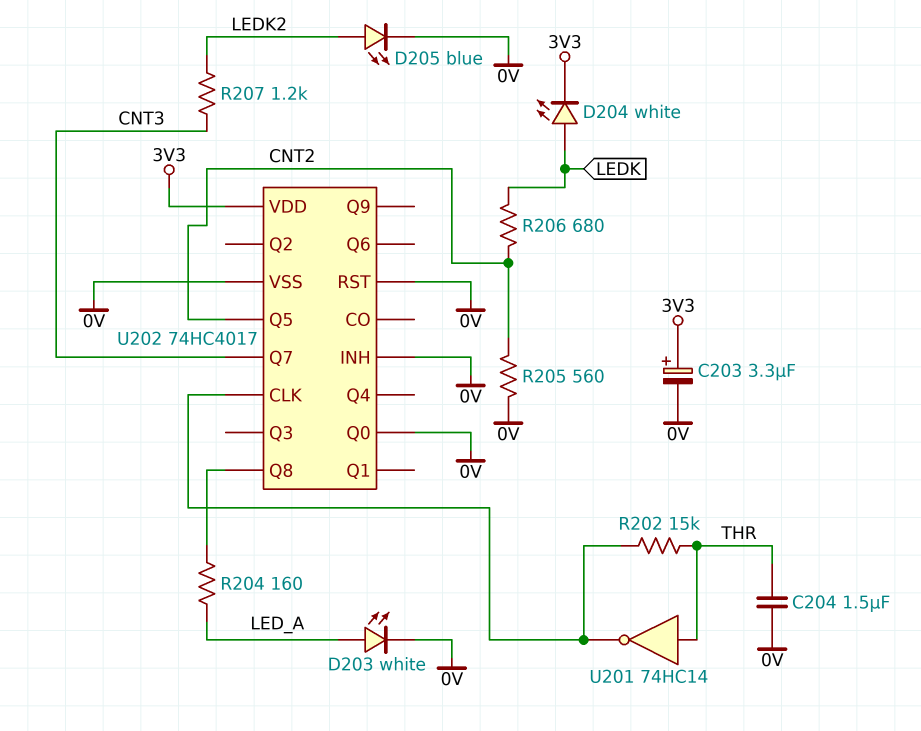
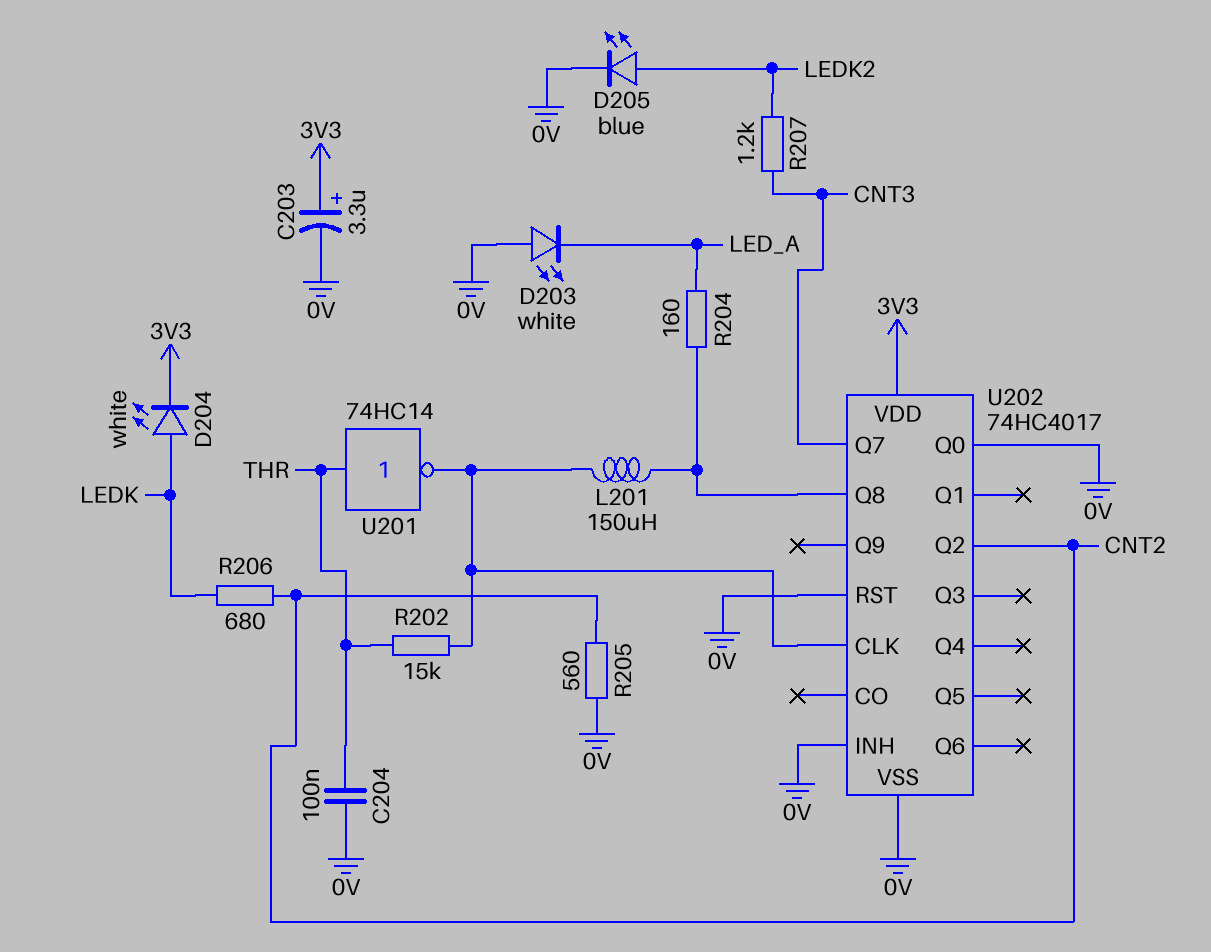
C204: 1.5uF (0V, THR) -> 100nF (0V, THR)
D203: LED white (A LED_A, K 0V) -> LED white (A 0V, K LED_A)
L201: none -> 150uH (U202/CLK, U202/Q8)
U202 pin Q2: none -> CNT2
U202 pin Q5: CNT2 -> none

